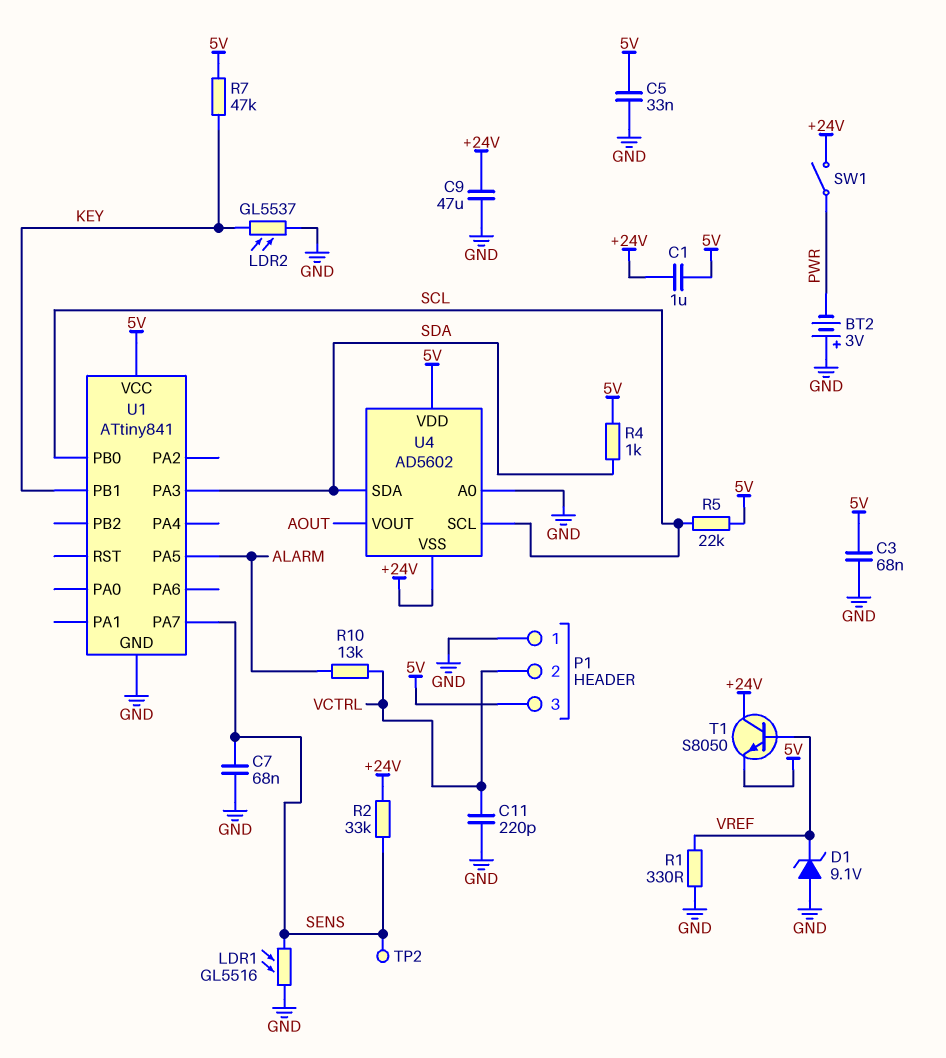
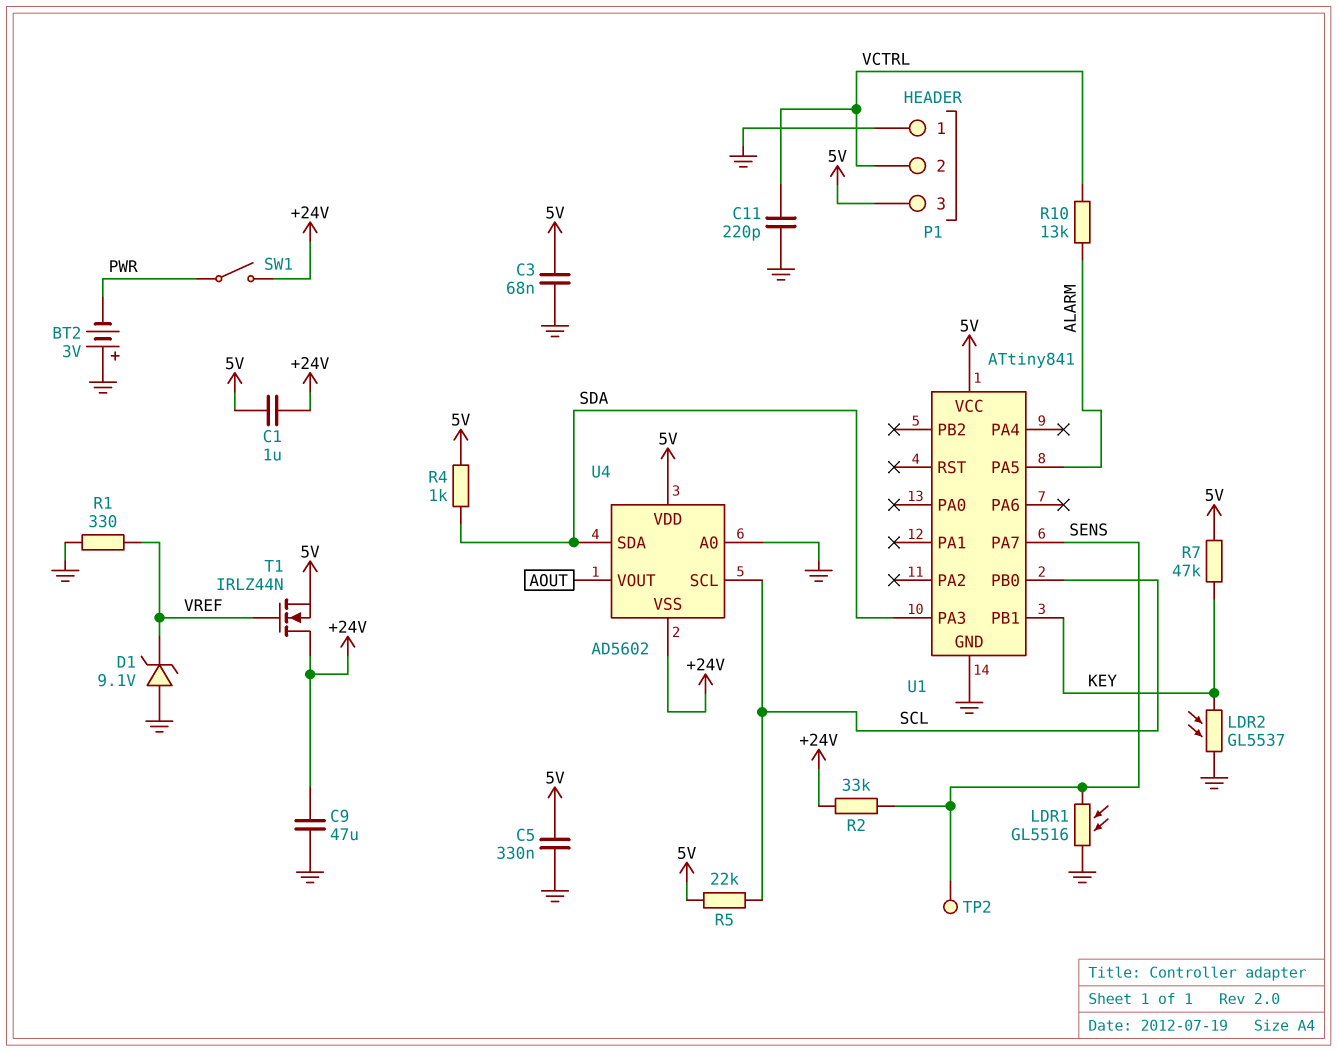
C5: 33nF (5V, GND) -> 330nF (5V, GND)
C7: 68nF (GND, SENS) -> none
T1: NPN S8050 (B VREF, C +24V, E 5V) -> NMOS IRLZ44N (G VREF, D +24V, S 5V)

